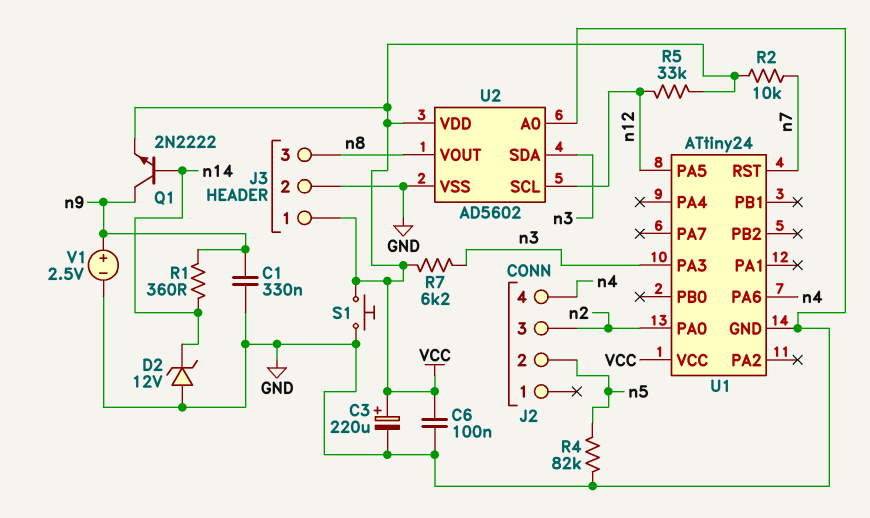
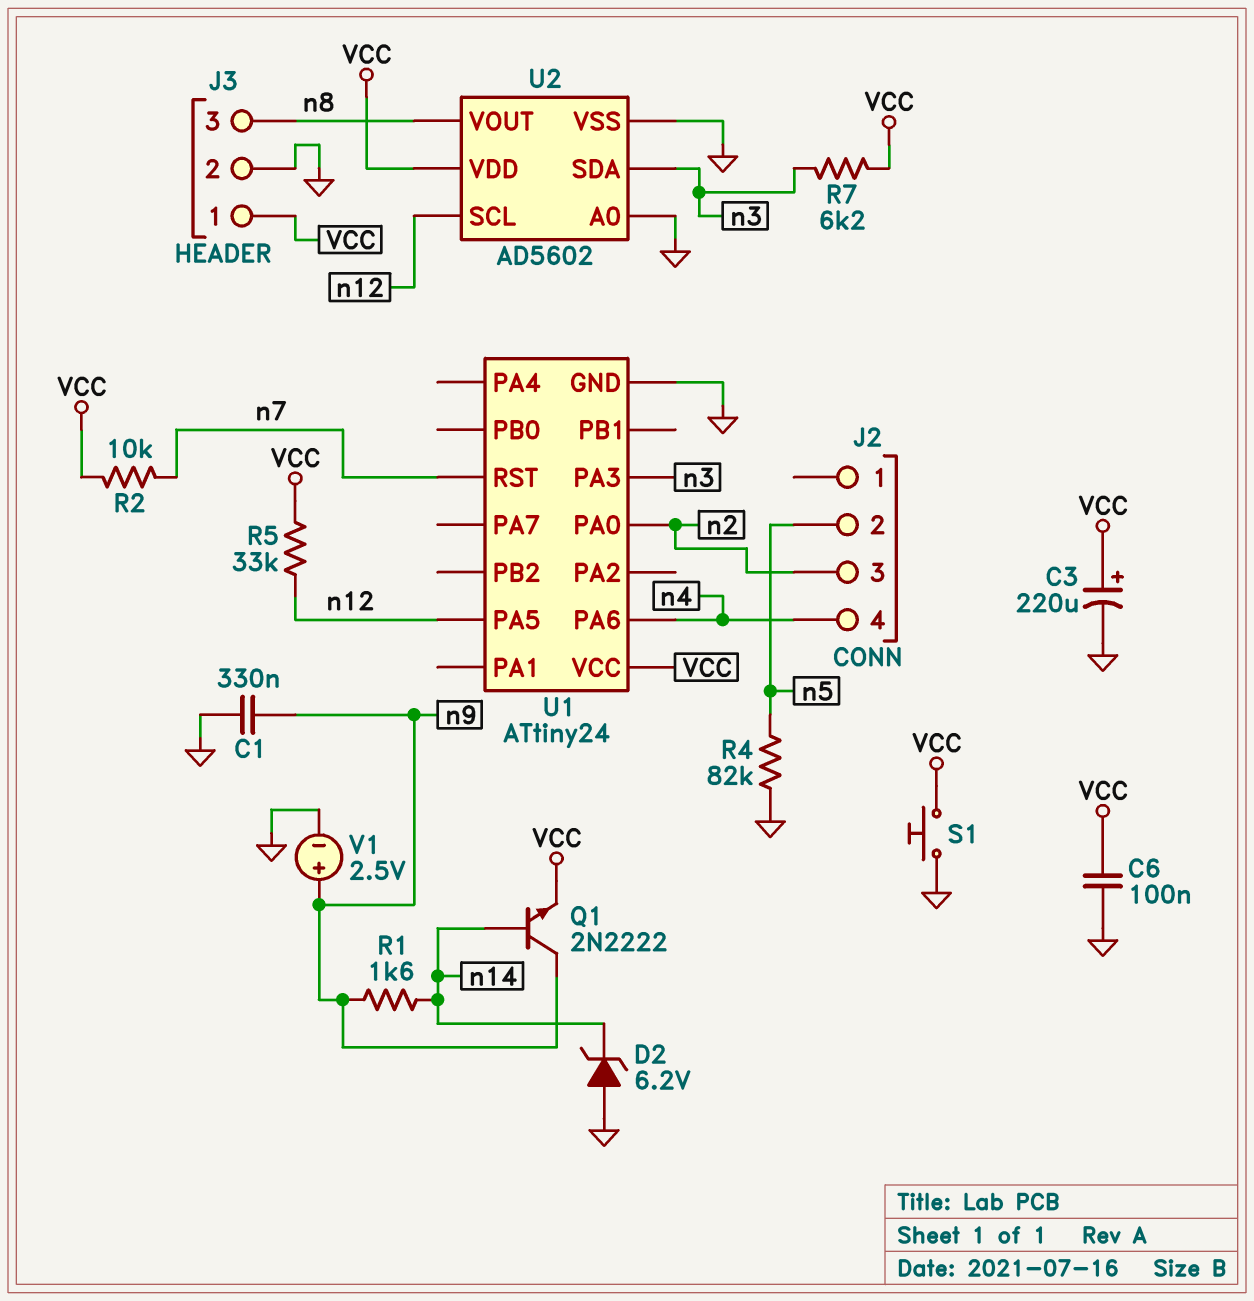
D2: zener 12V (A GND, K n14) -> zener 6.2V (A GND, K n14)
R1: 360 (n9, n14) -> 1.6k (n9, n14)

